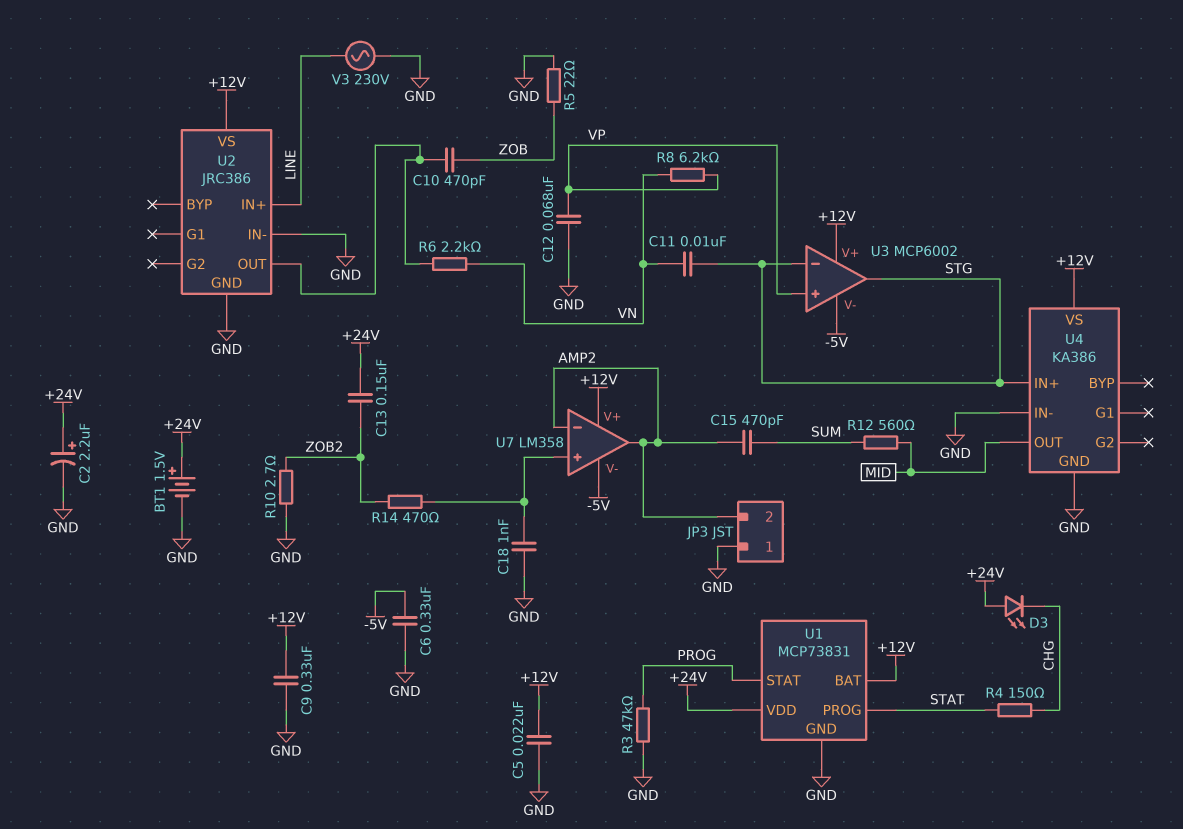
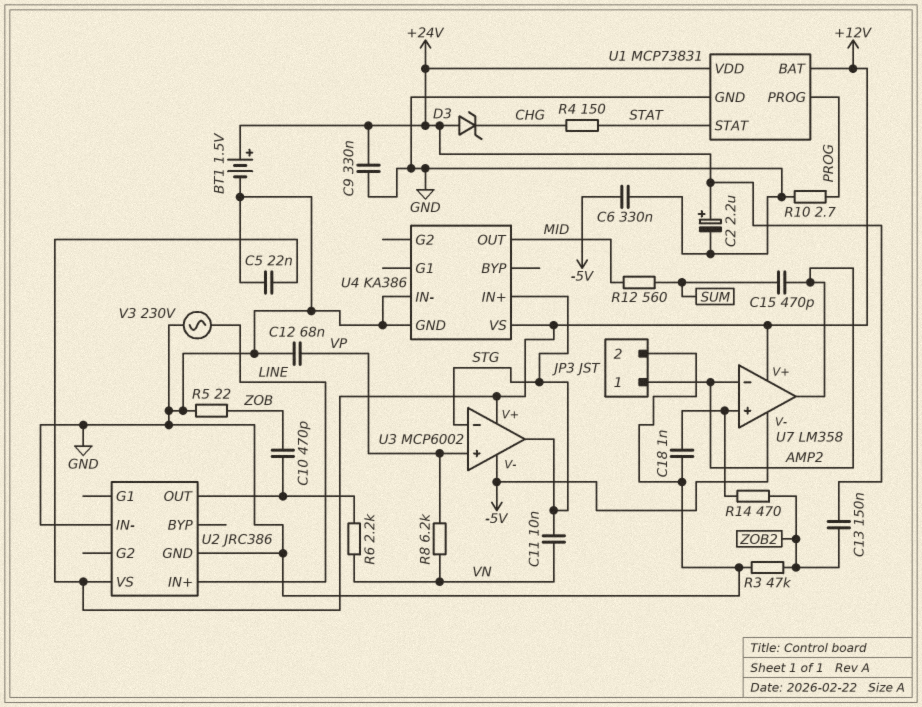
C9: 330nF (+12V, GND) -> 330nF (+24V, GND)
D3: LED (A +24V, K CHG) -> zener (A +24V, K CHG)
JP3 pin 1: GND -> AMP2
JP3 pin 2: AMP2 -> GND
R3: 47k (GND, PROG) -> 47k (GND, ZOB2)
R10: 2.7 (GND, ZOB2) -> 2.7 (GND, PROG)
U1 pin PROG: STAT -> PROG
U1 pin STAT: PROG -> STAT

